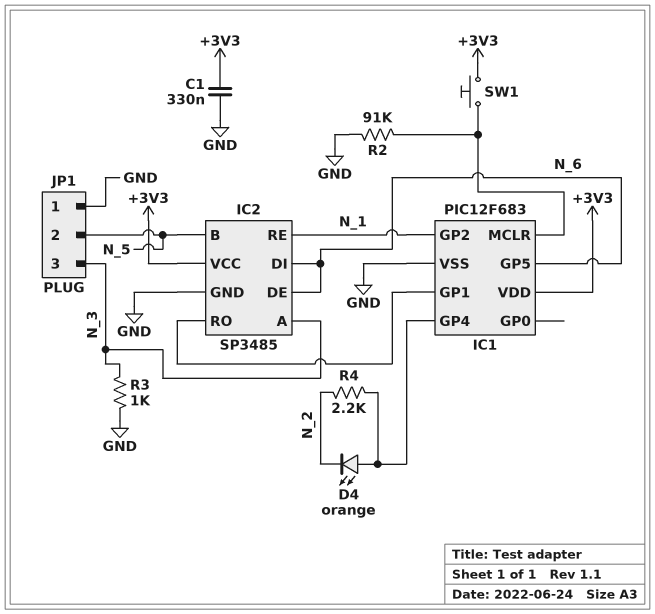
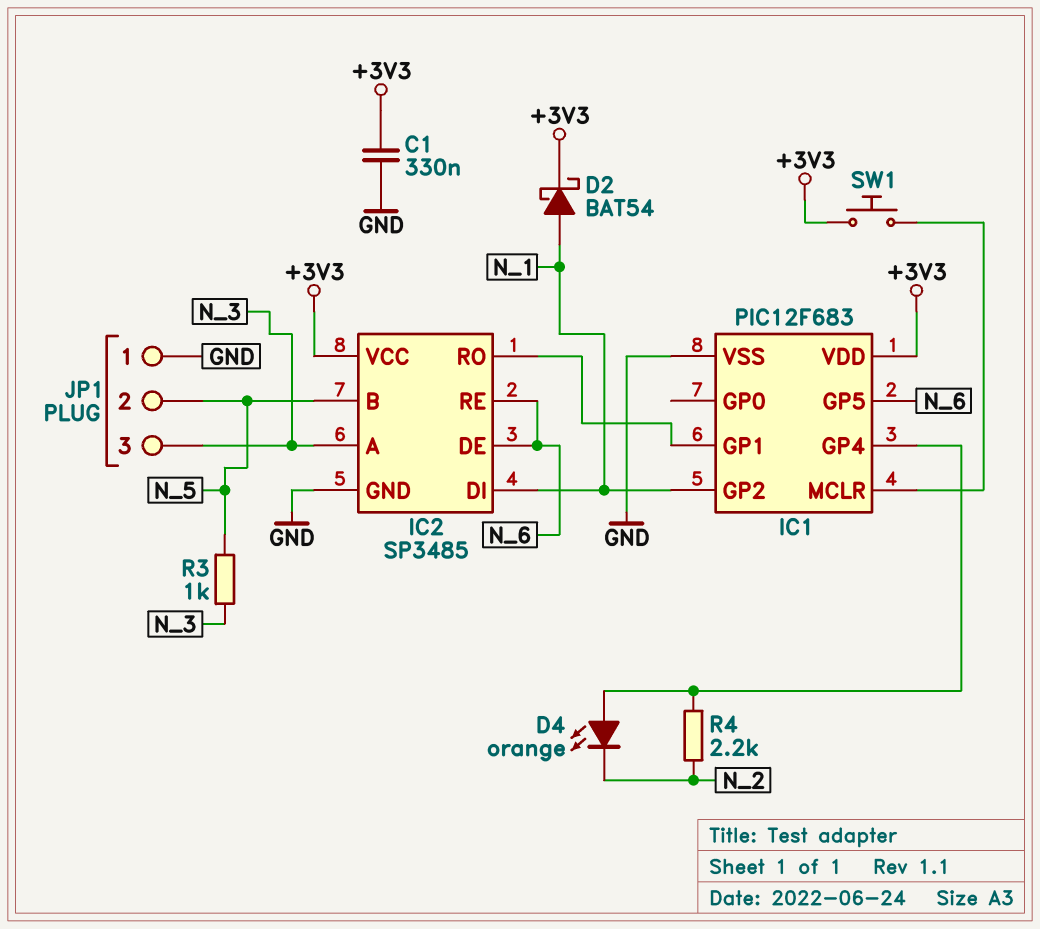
D2: none -> schottky BAT54 (A N_1, K +3V3)
IC2 pin DI: N_6 -> N_1
IC2 pin RE: N_1 -> N_6
R2: 91k (GND, IC1/MCLR) -> none
R3: 1k (GND, N_3) -> 1k (N_3, N_5)

